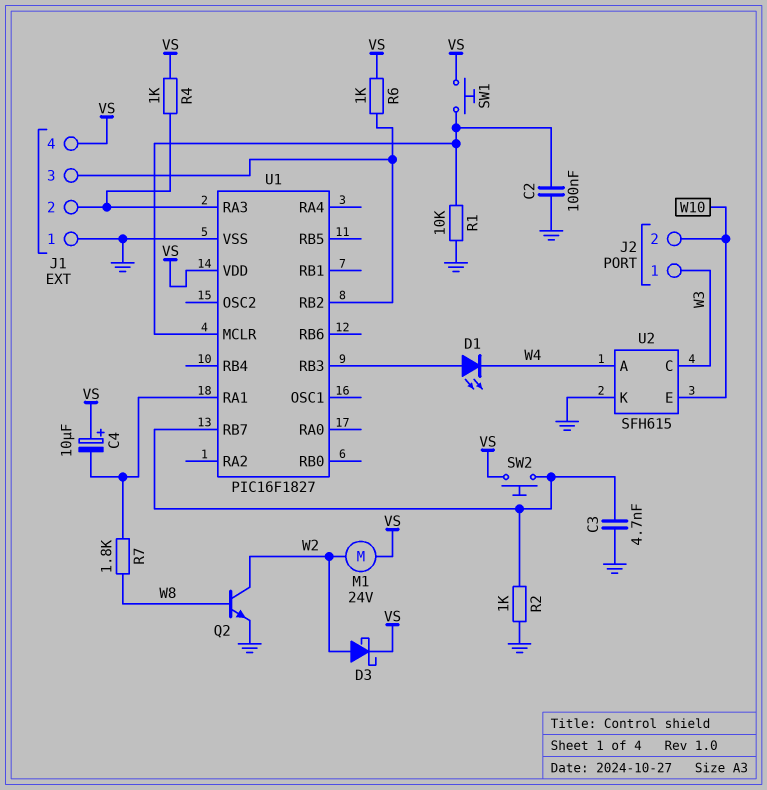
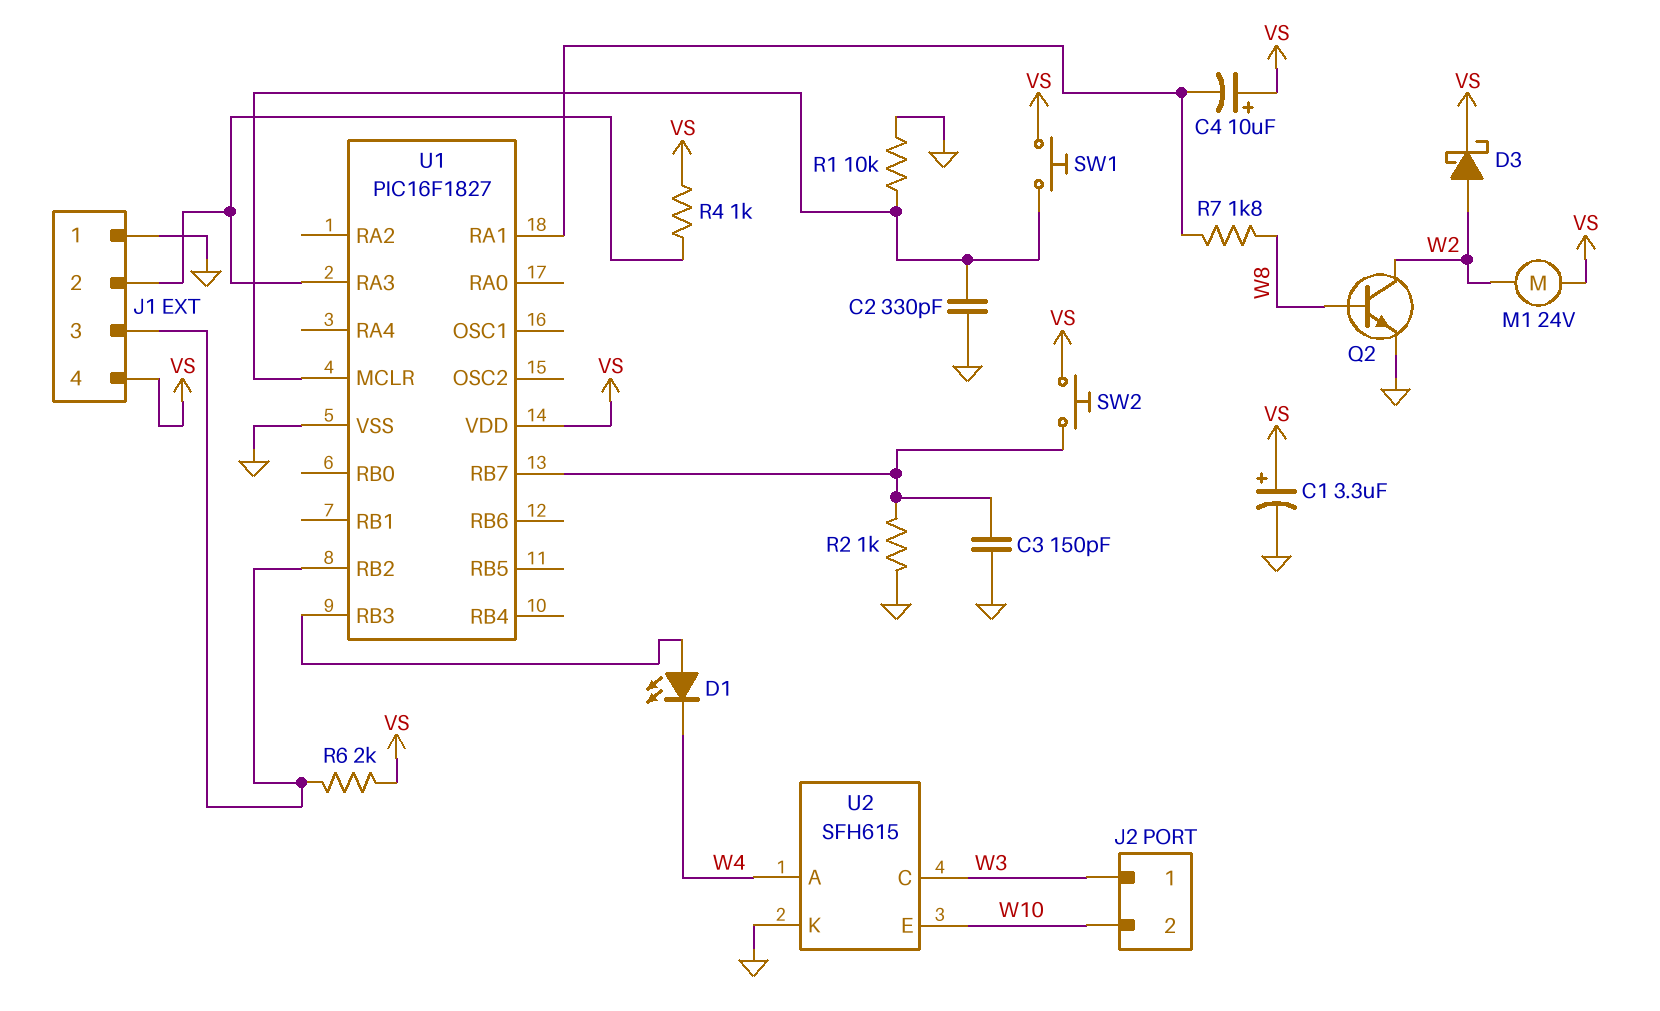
C1: none -> 3.3uF (plus VS, minus GND)
C2: 100nF (GND, U1/MCLR) -> 330pF (GND, U1/MCLR)
C3: 4.7nF (GND, U1/RB7) -> 150pF (GND, U1/RB7)
R6: 1k (J1/3, VS) -> 2k (J1/3, VS)

